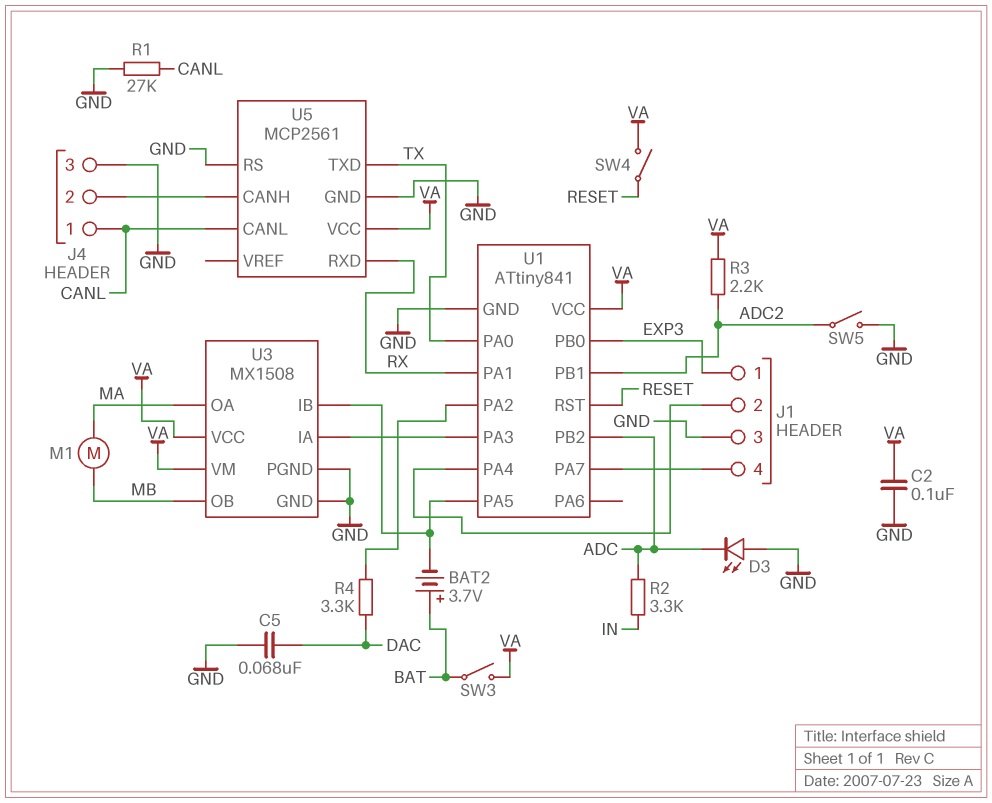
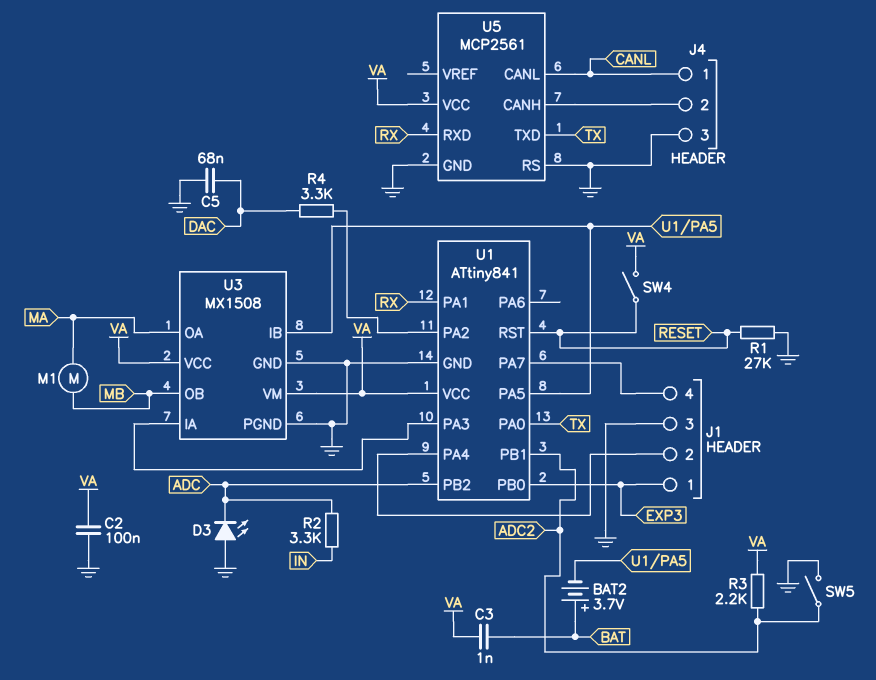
C3: none -> 1nF (BAT, VA)
R1: 27k (CANL, GND) -> 27k (GND, RESET)
SW3: switch (BAT, VA) -> none

